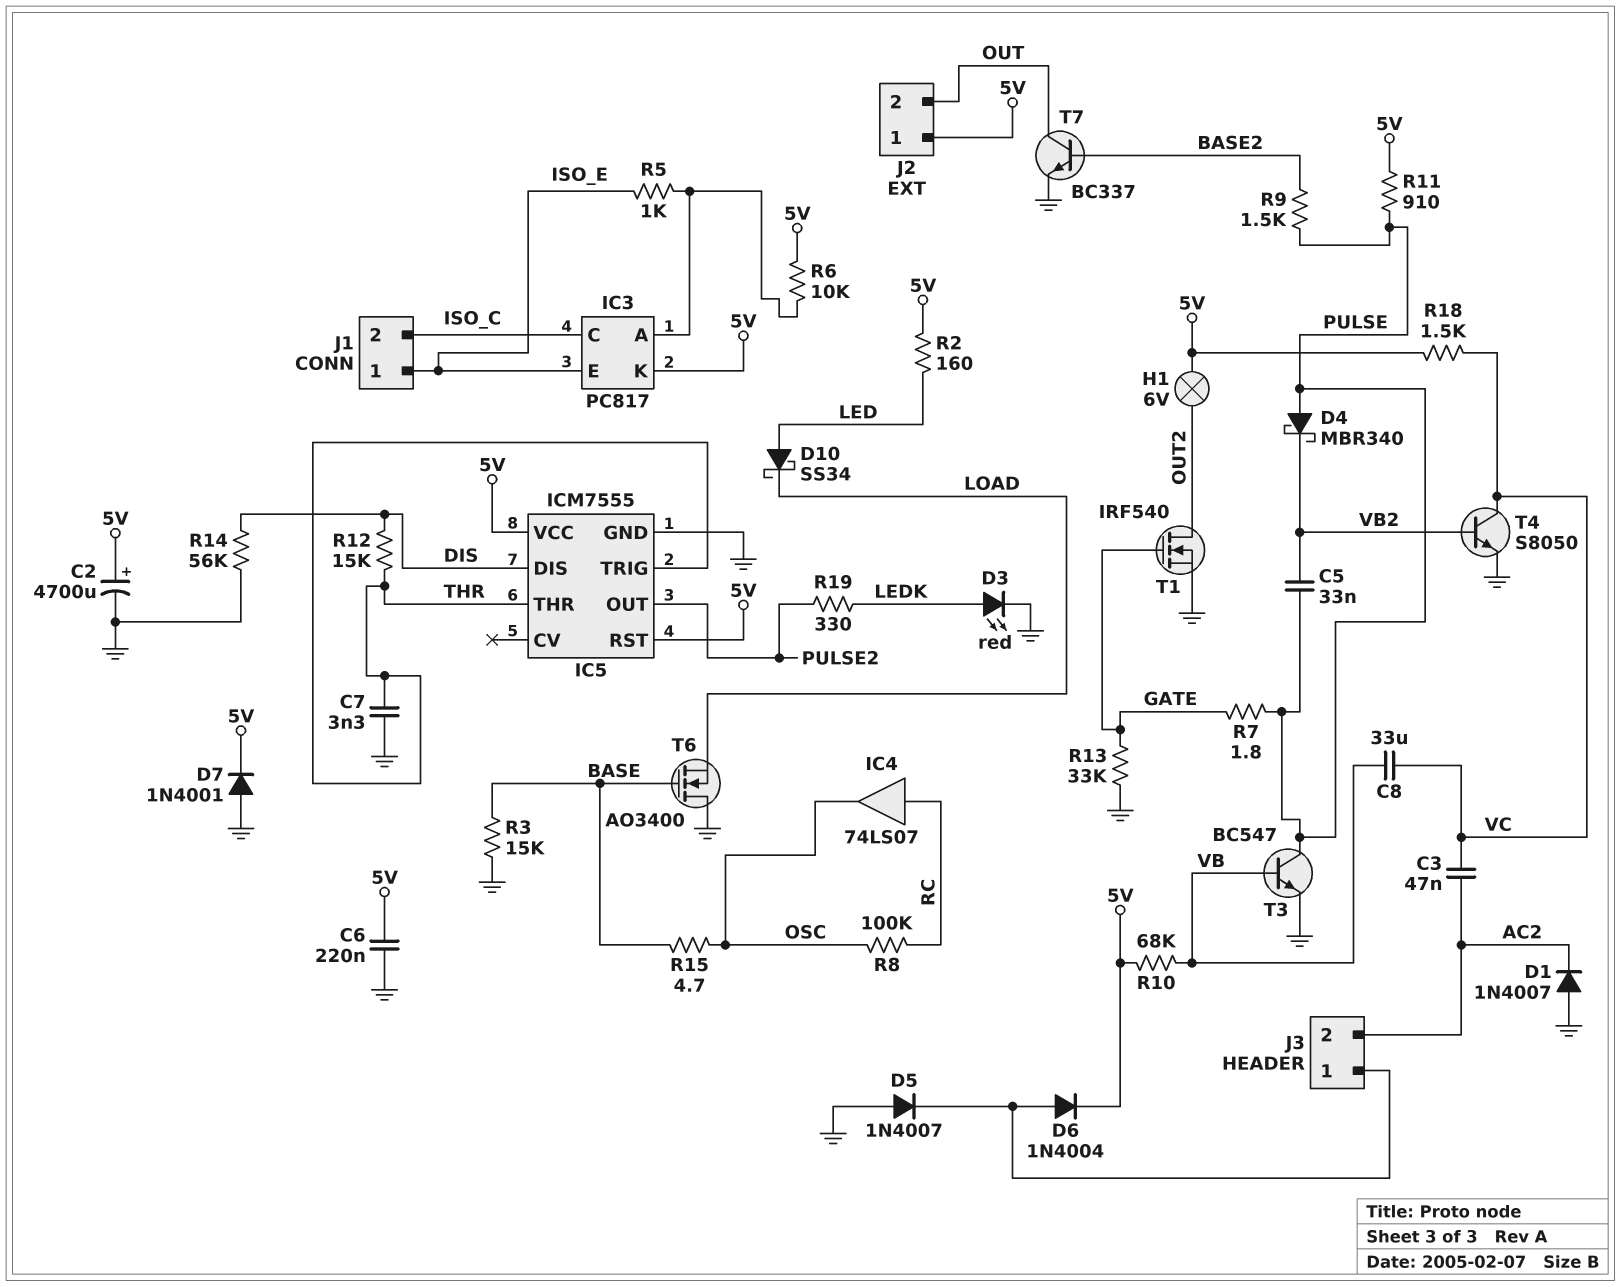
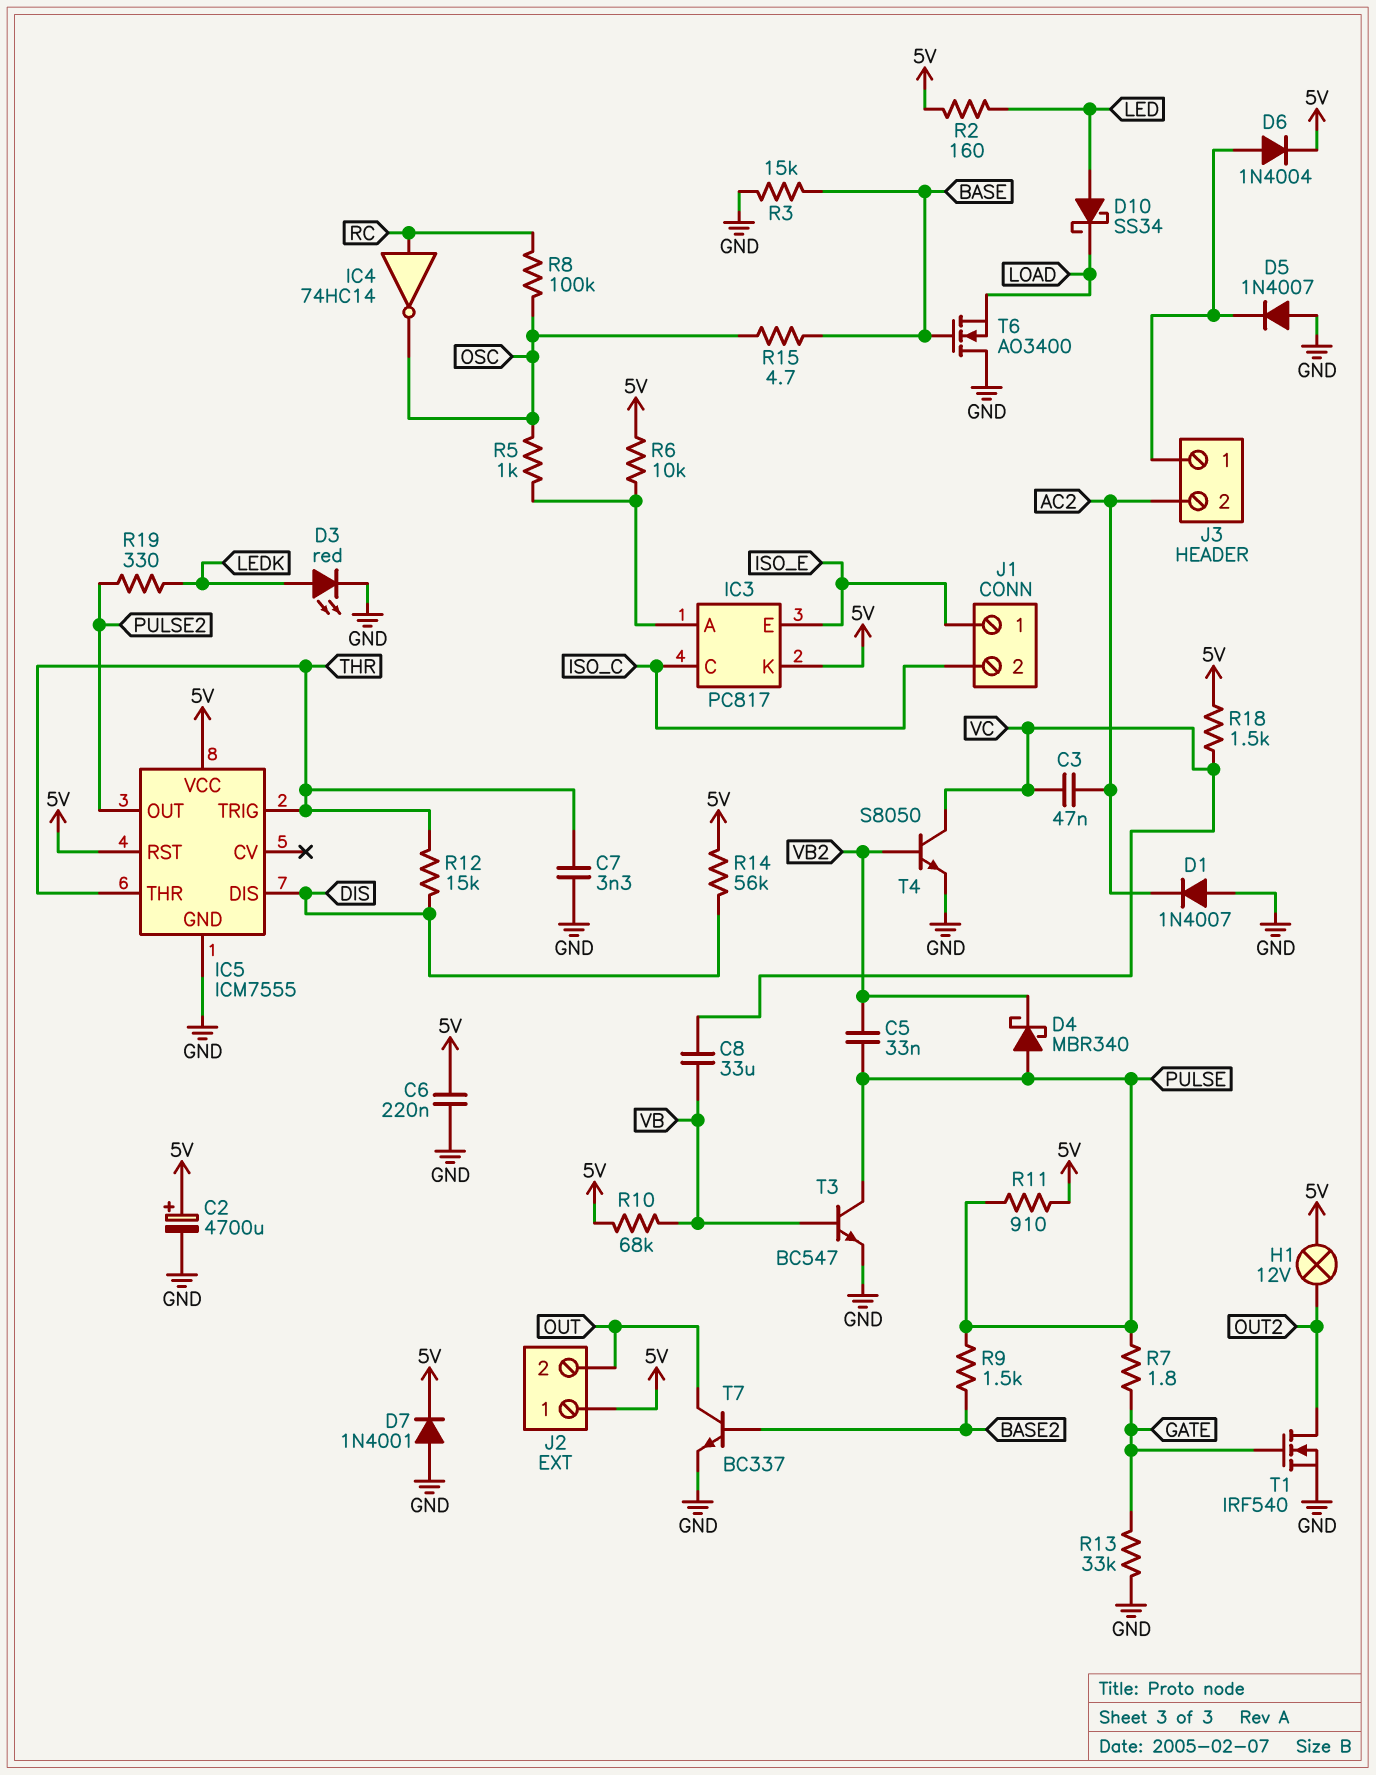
H1: lamp 6V (5V, OUT2) -> lamp 12V (5V, OUT2)
IC4: buffer 74LS07 (in RC, out OSC) -> NOT 74HC14 (in RC, out OSC)
R5: 1k (IC3/A, ISO_E) -> 1k (IC3/A, OSC)
R14: 56k (DIS, GND) -> 56k (5V, DIS)

